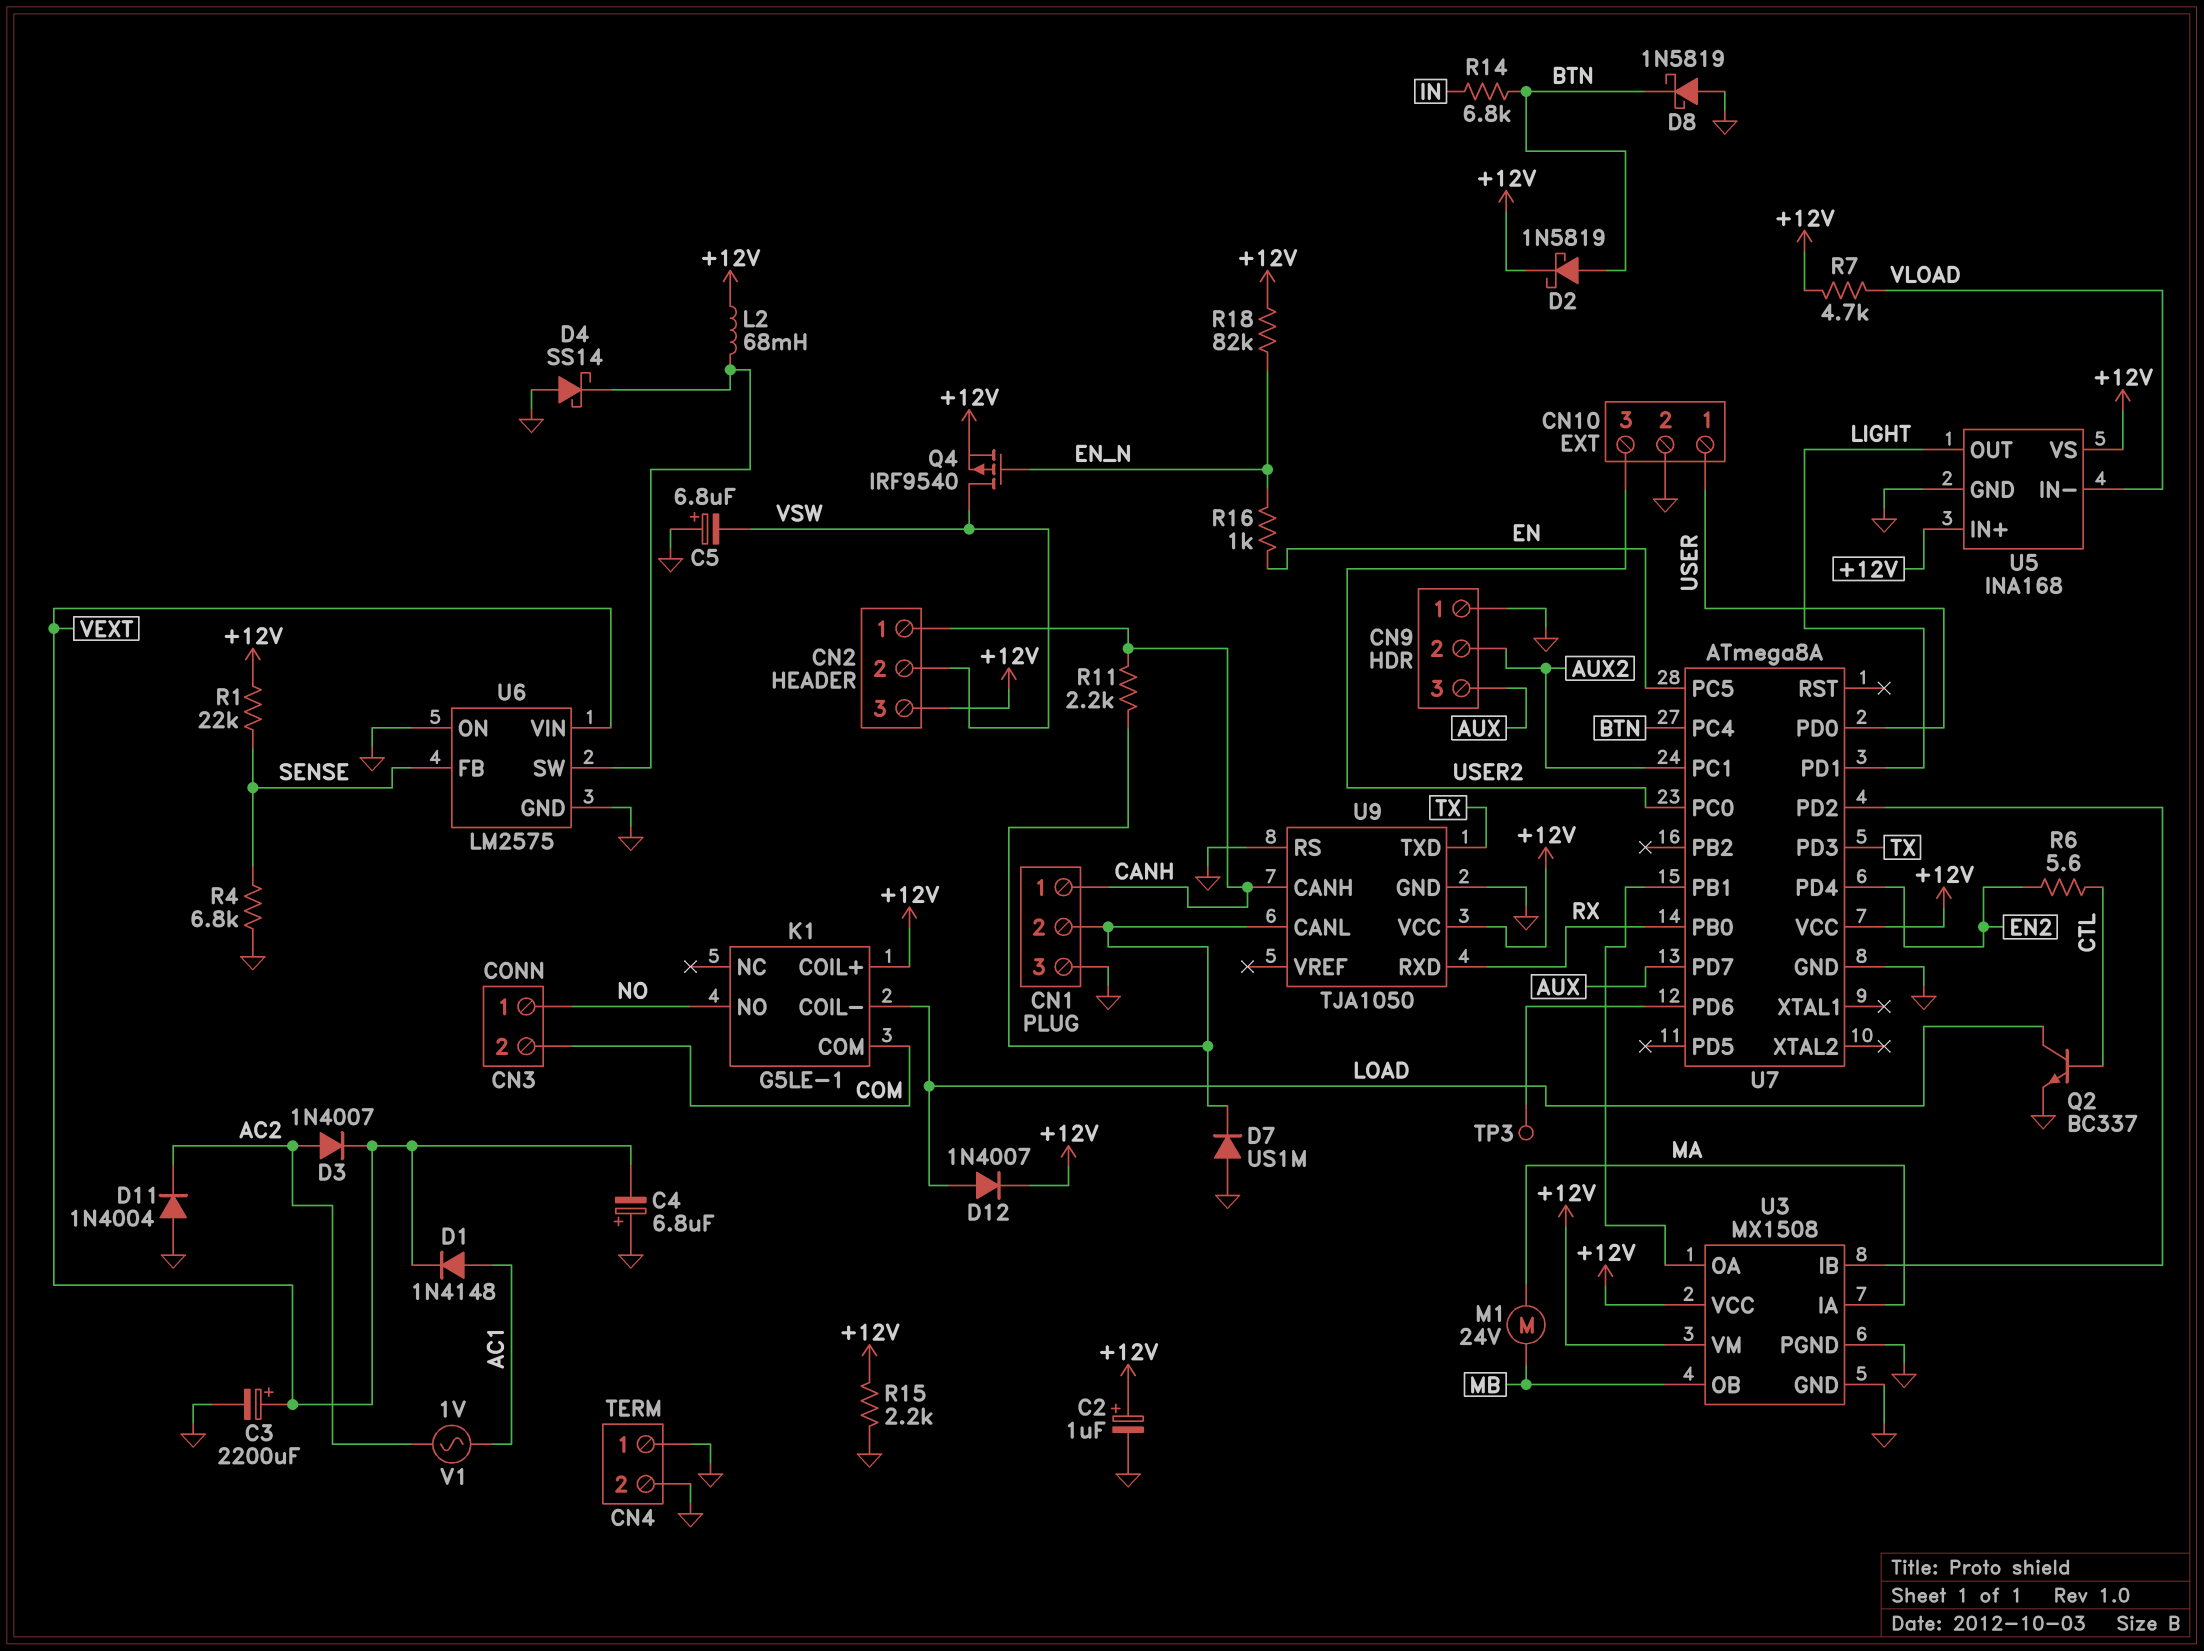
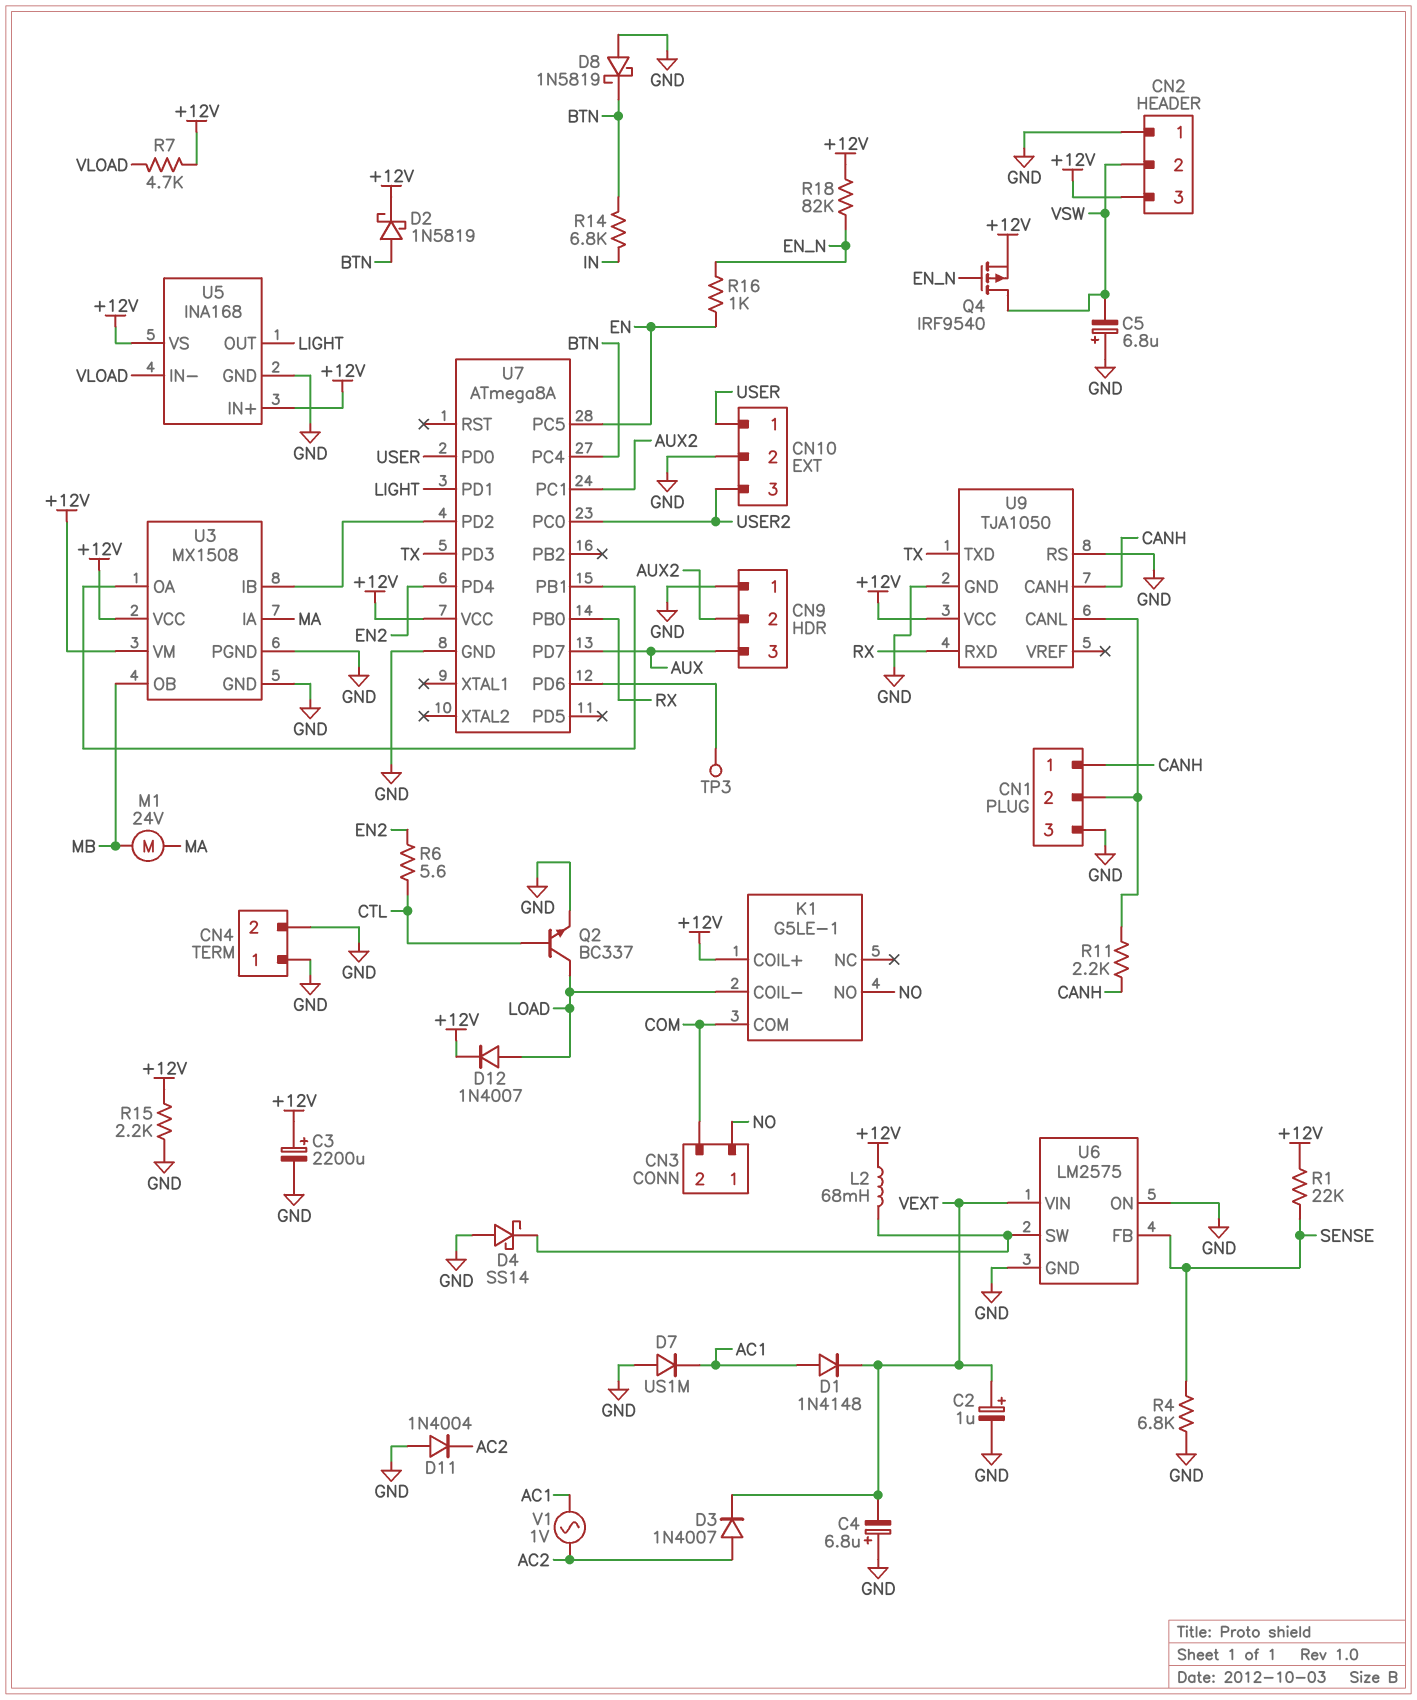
C2: 1uF (plus +12V, minus GND) -> 1uF (plus VEXT, minus GND)
C3: 2200uF (plus VEXT, minus GND) -> 2200uF (plus +12V, minus GND)
CN2 pin 1: CANH -> GND
D7: diode US1M (A GND, K CN1/2) -> diode US1M (A GND, K AC1)

